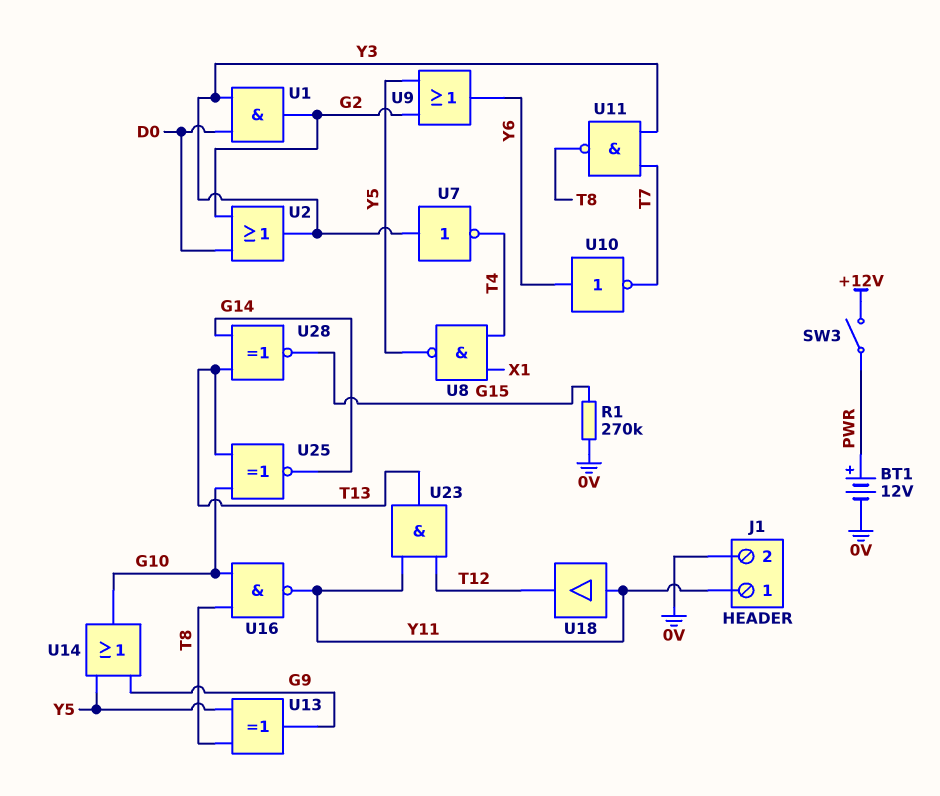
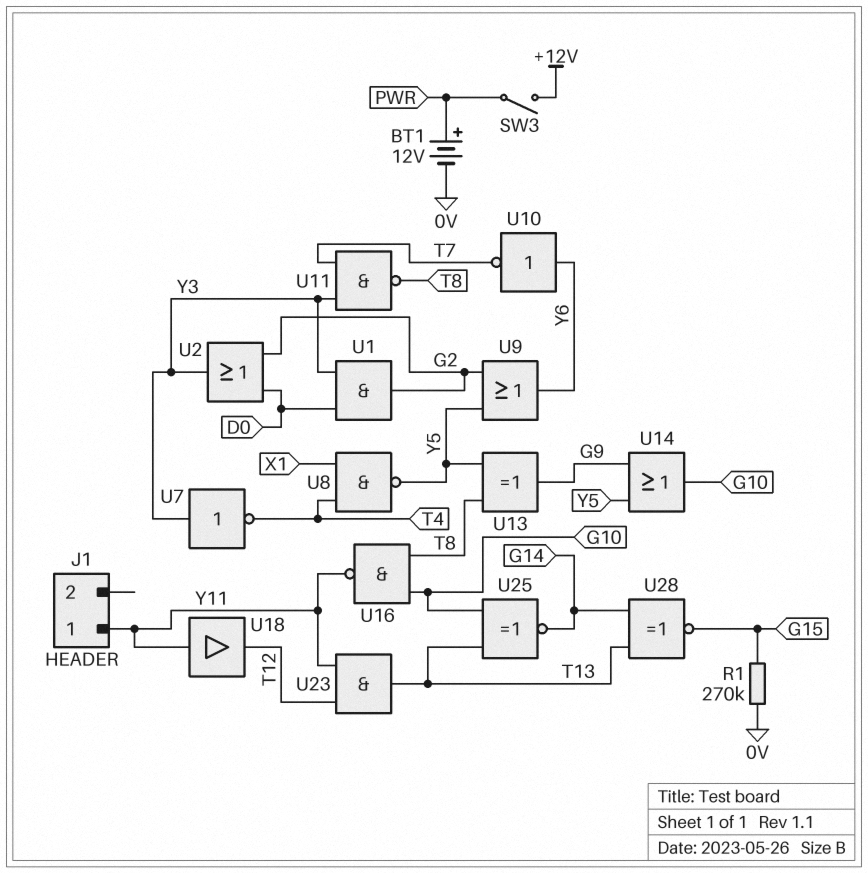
J1 pin 2: 0V -> none

